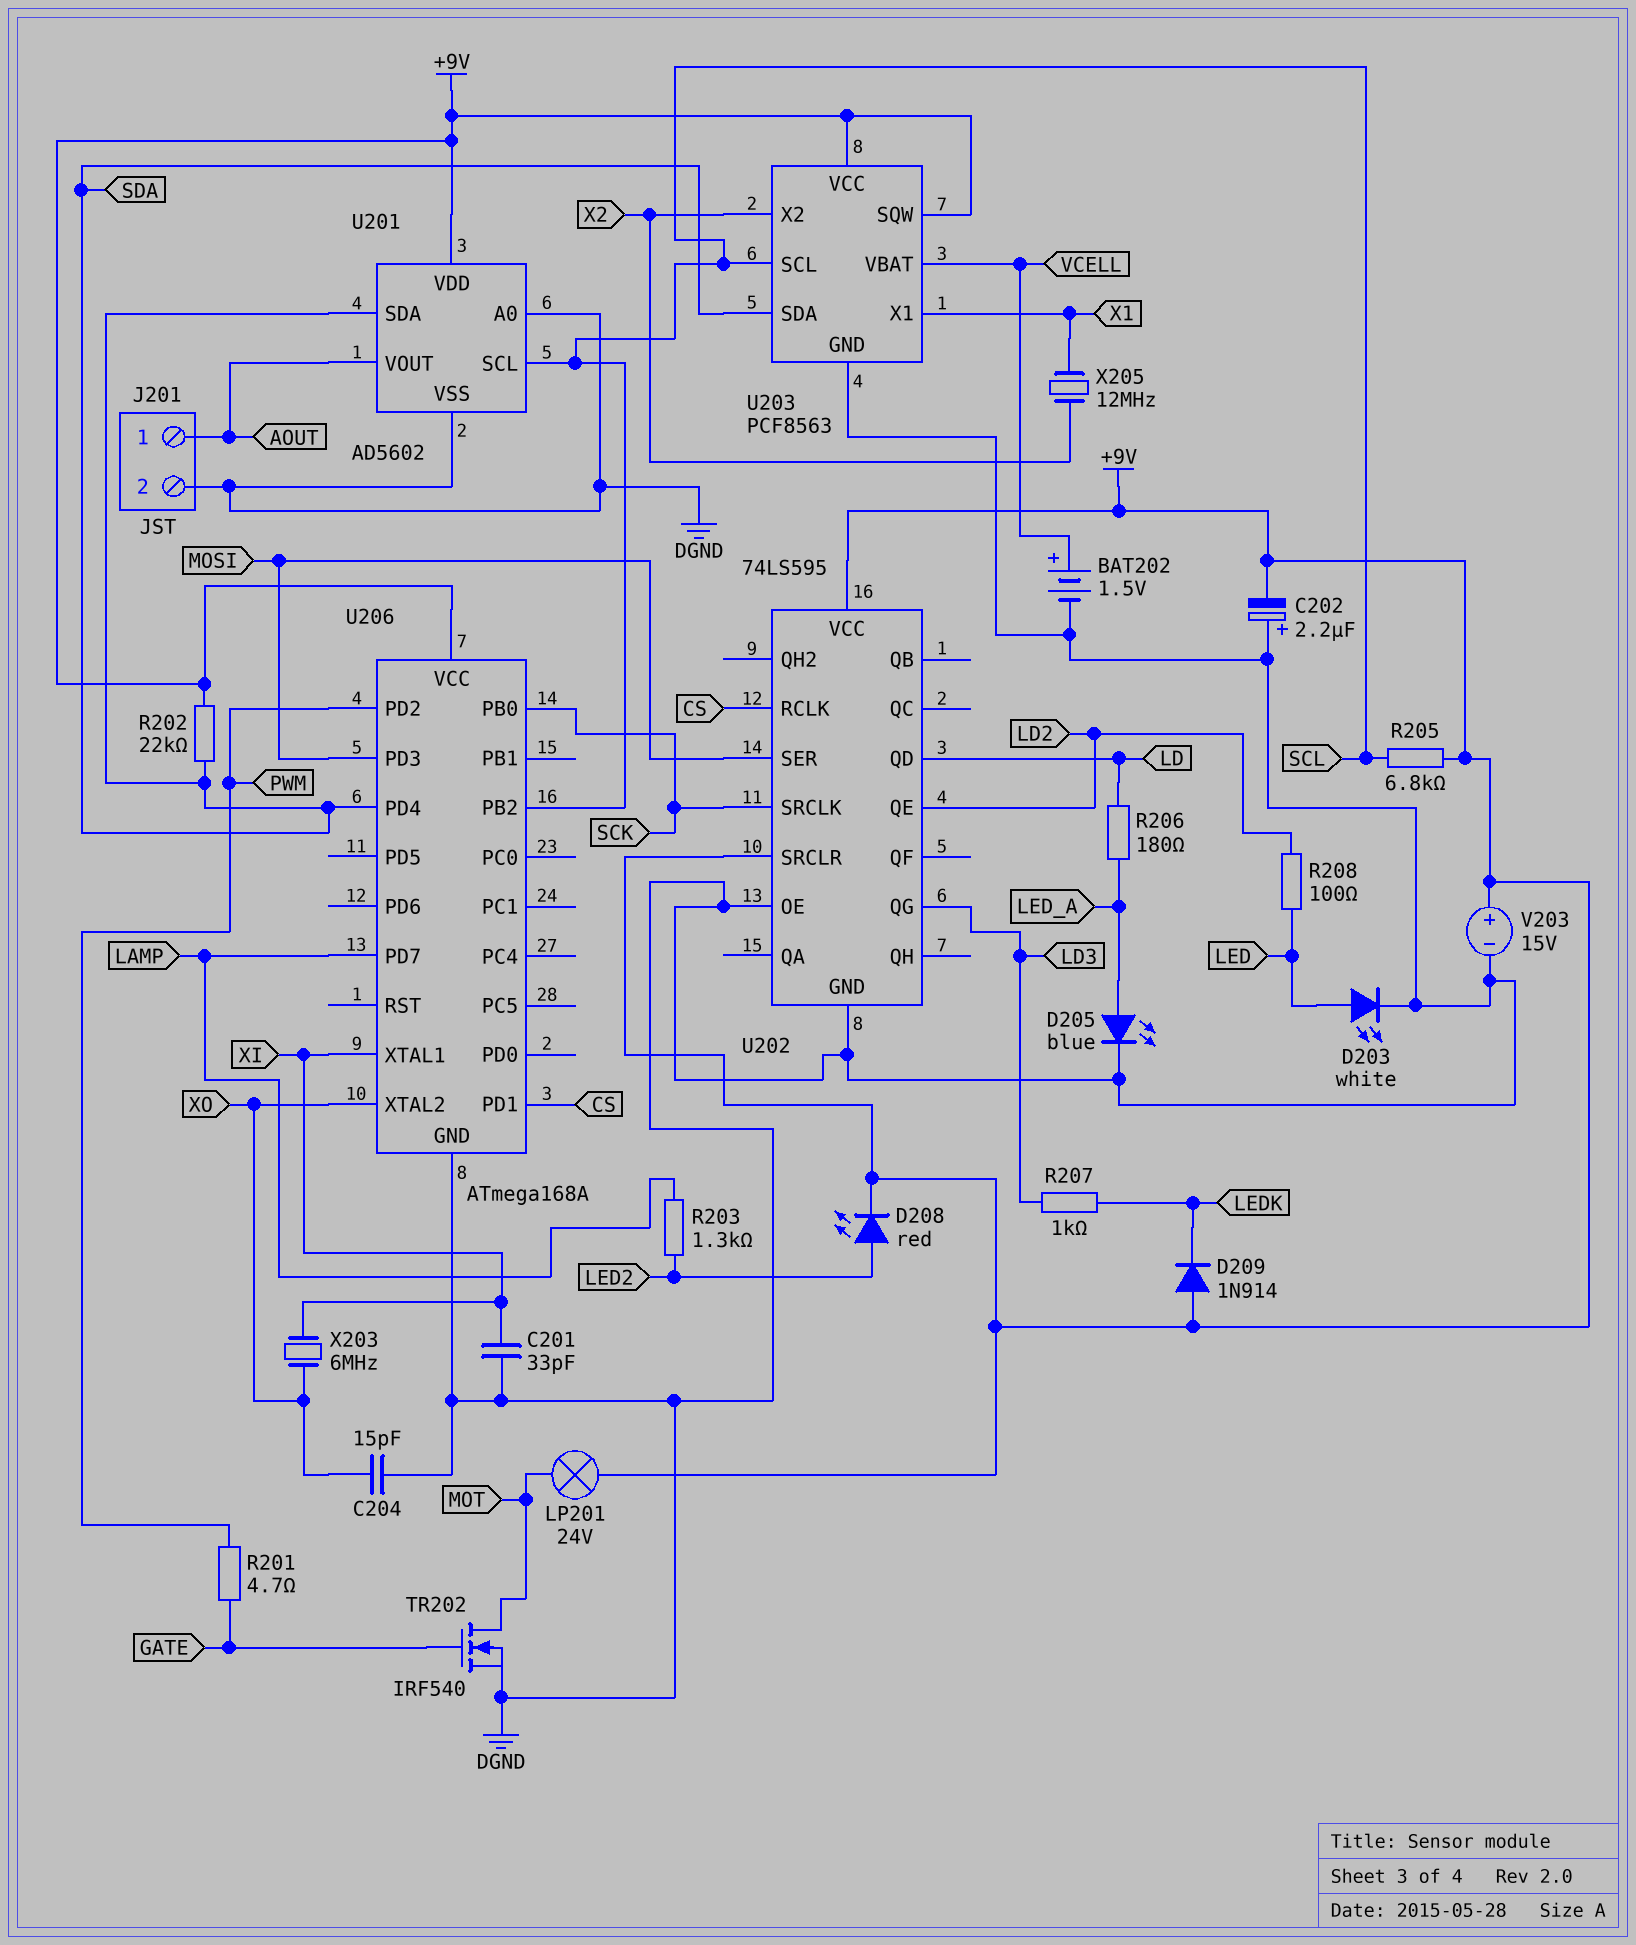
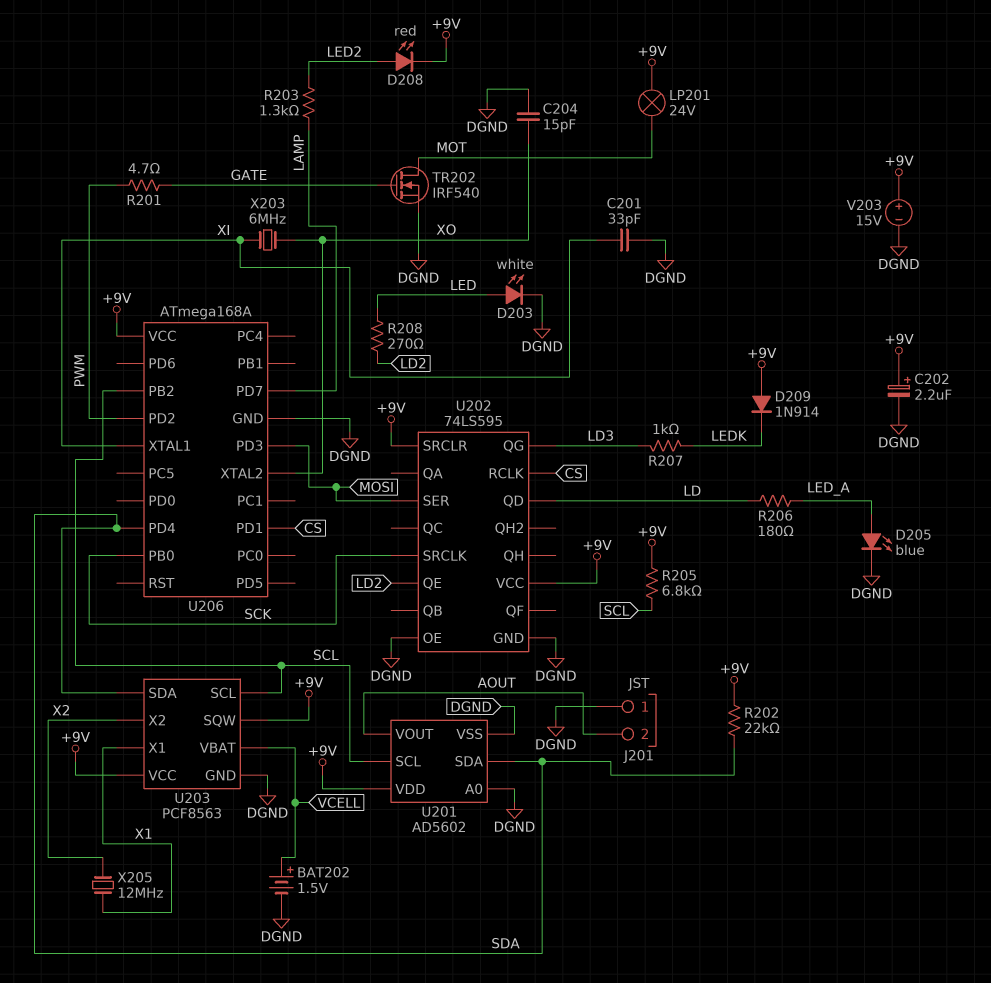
C202: 2.2uF (plus DGND, minus +9V) -> 2.2uF (plus +9V, minus DGND)
J201 pin 1: AOUT -> DGND
J201 pin 2: DGND -> AOUT
R208: 100 (LD2, LED) -> 270 (LD2, LED)

